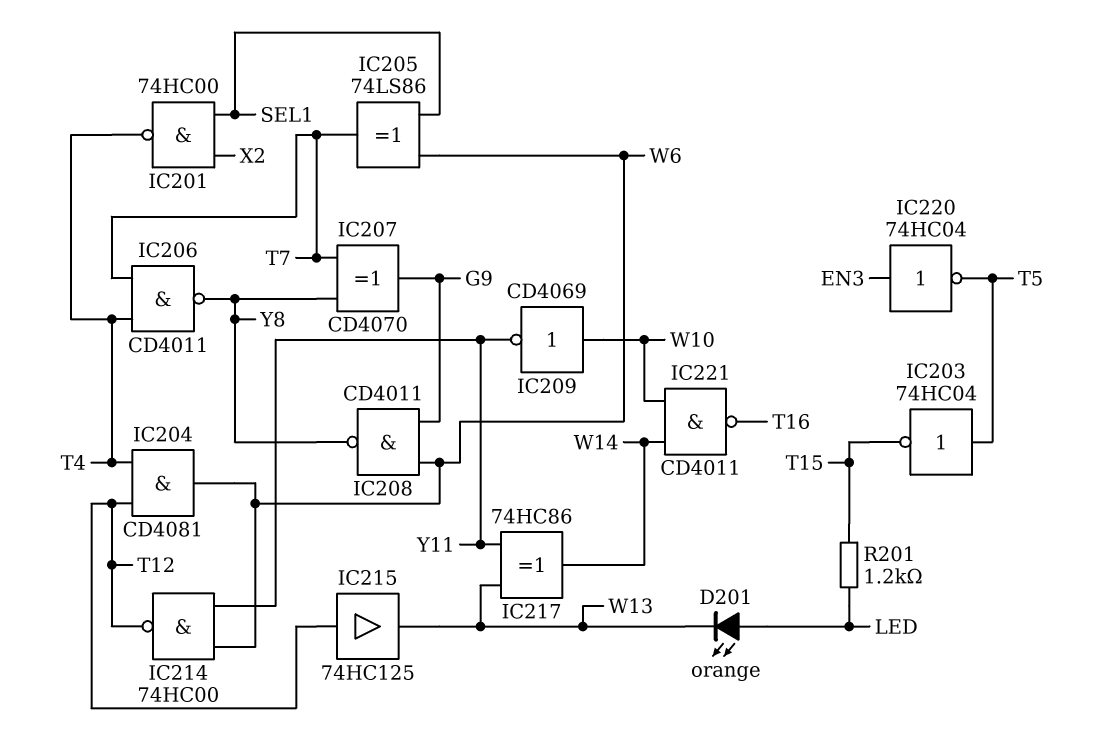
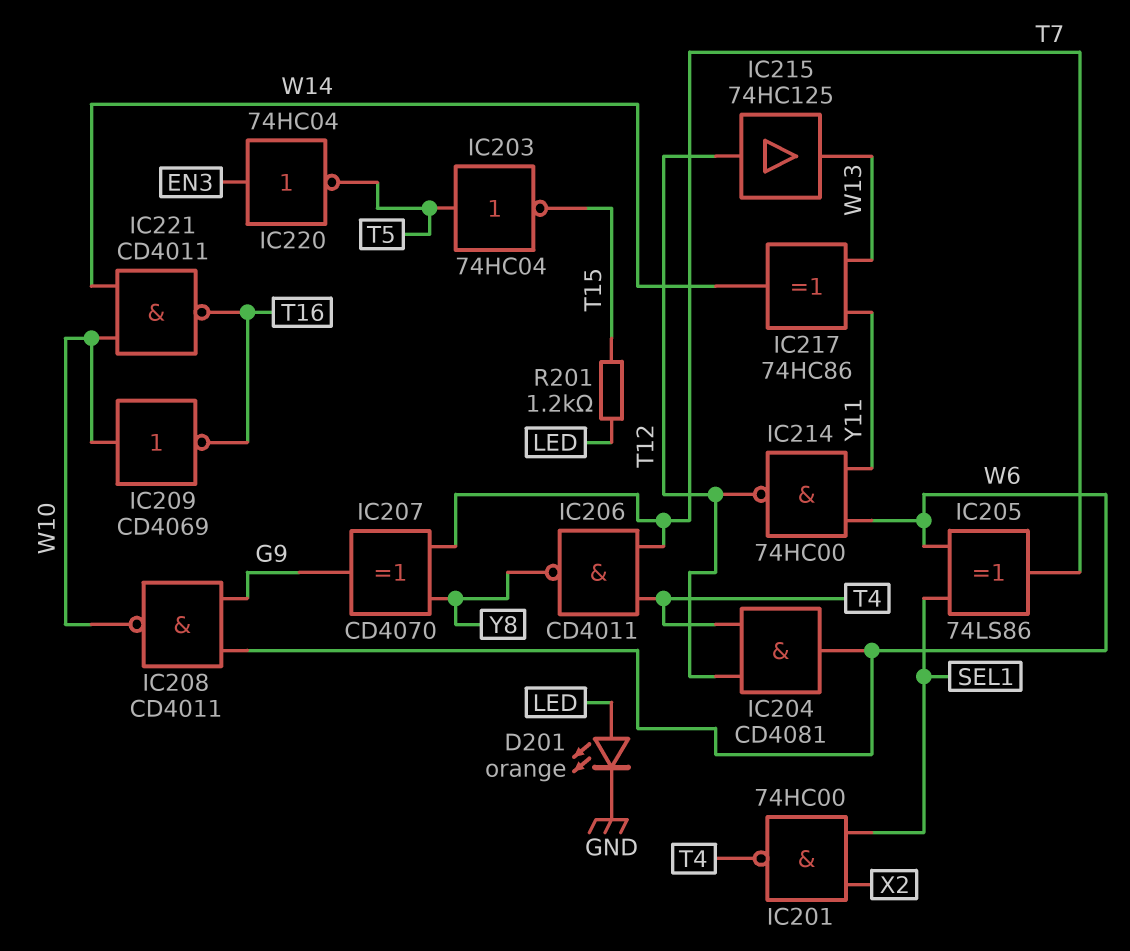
D201: LED orange (A LED, K W13) -> LED orange (A LED, K GND)
IC208: NAND CD4011 (in G9, in W6, out Y8) -> NAND CD4011 (in G9, in W6, out W10)
IC209: NOT CD4069 (in W10, out Y11) -> NOT CD4069 (in W10, out T16)

